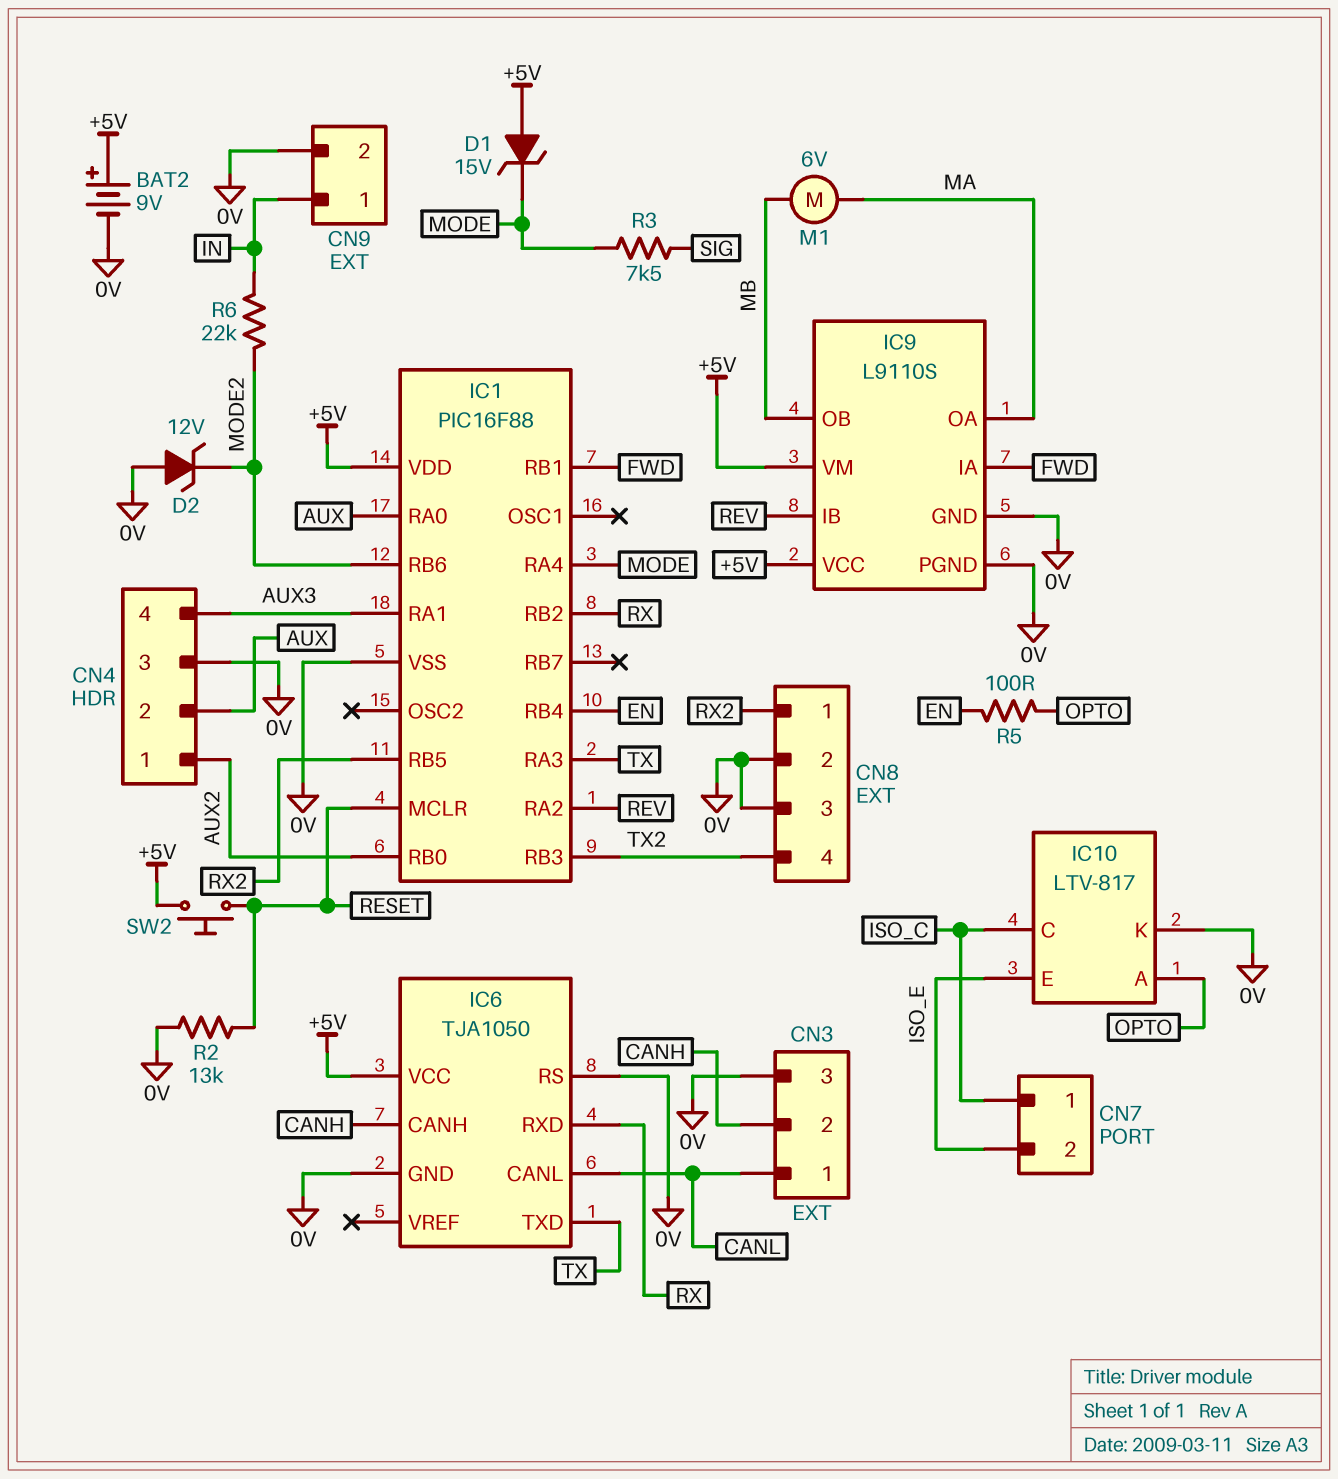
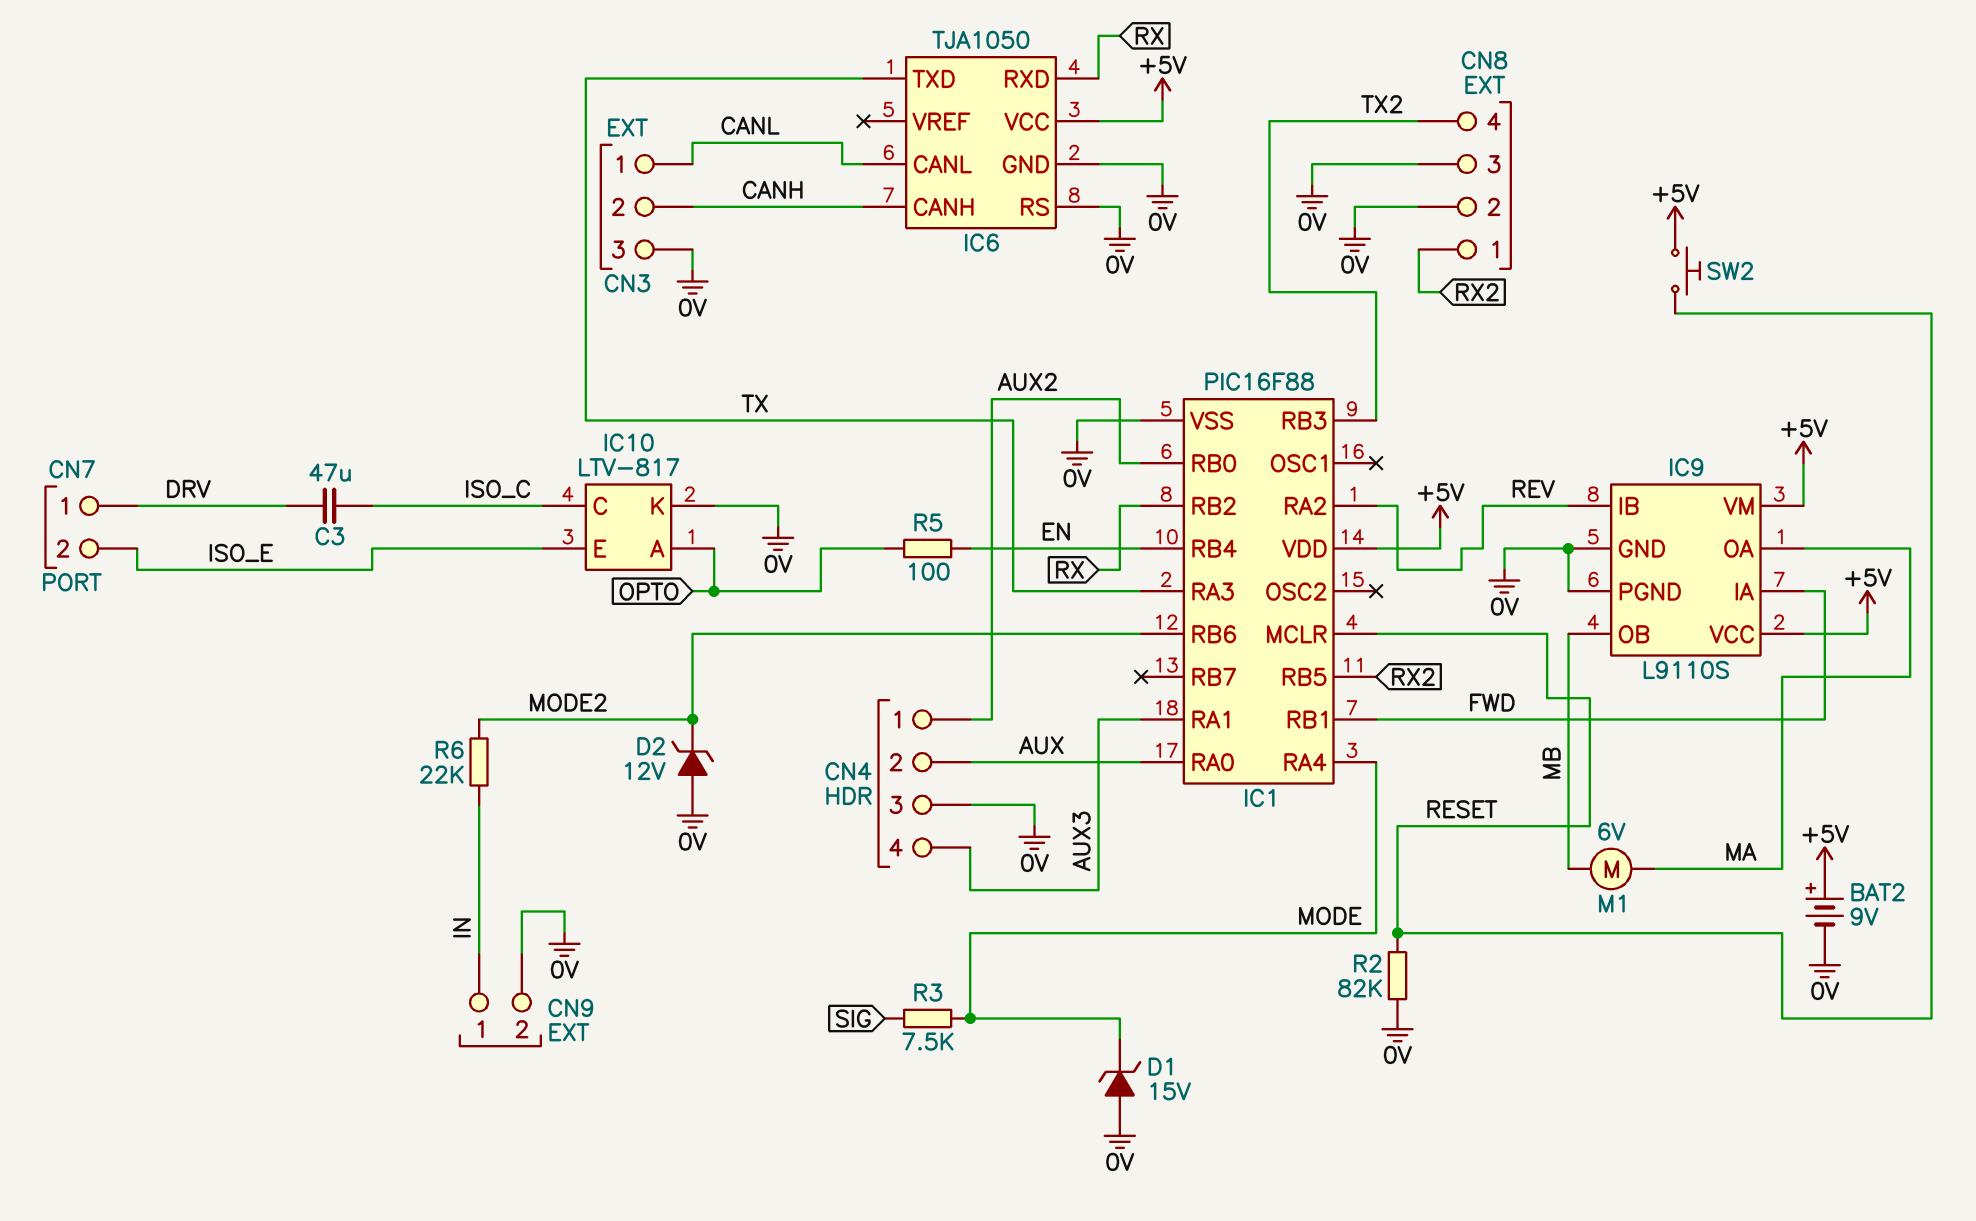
C3: none -> 47uF (DRV, ISO_C)
CN7 pin 1: ISO_C -> DRV
D1: zener 15V (A +5V, K MODE) -> zener 15V (A 0V, K MODE)
R2: 13k (0V, RESET) -> 82k (0V, RESET)

